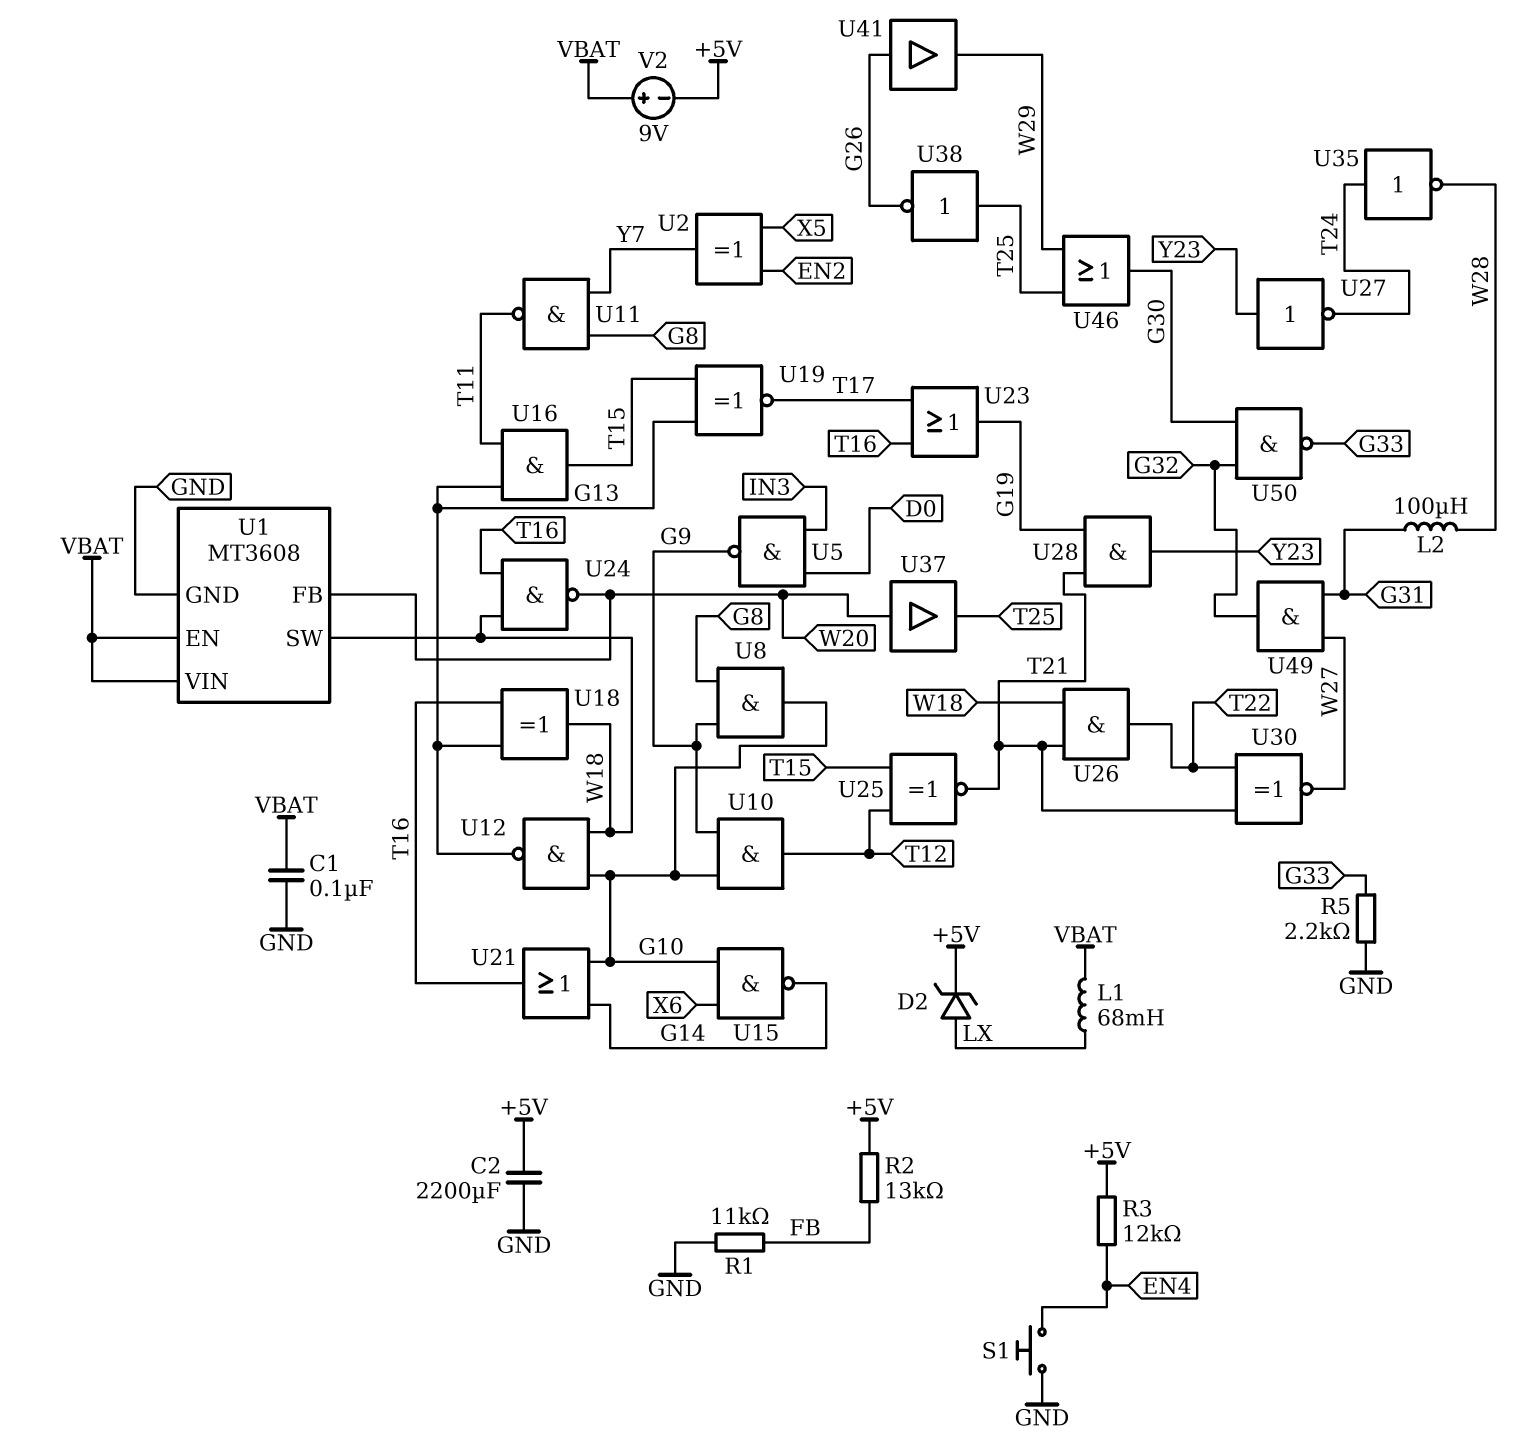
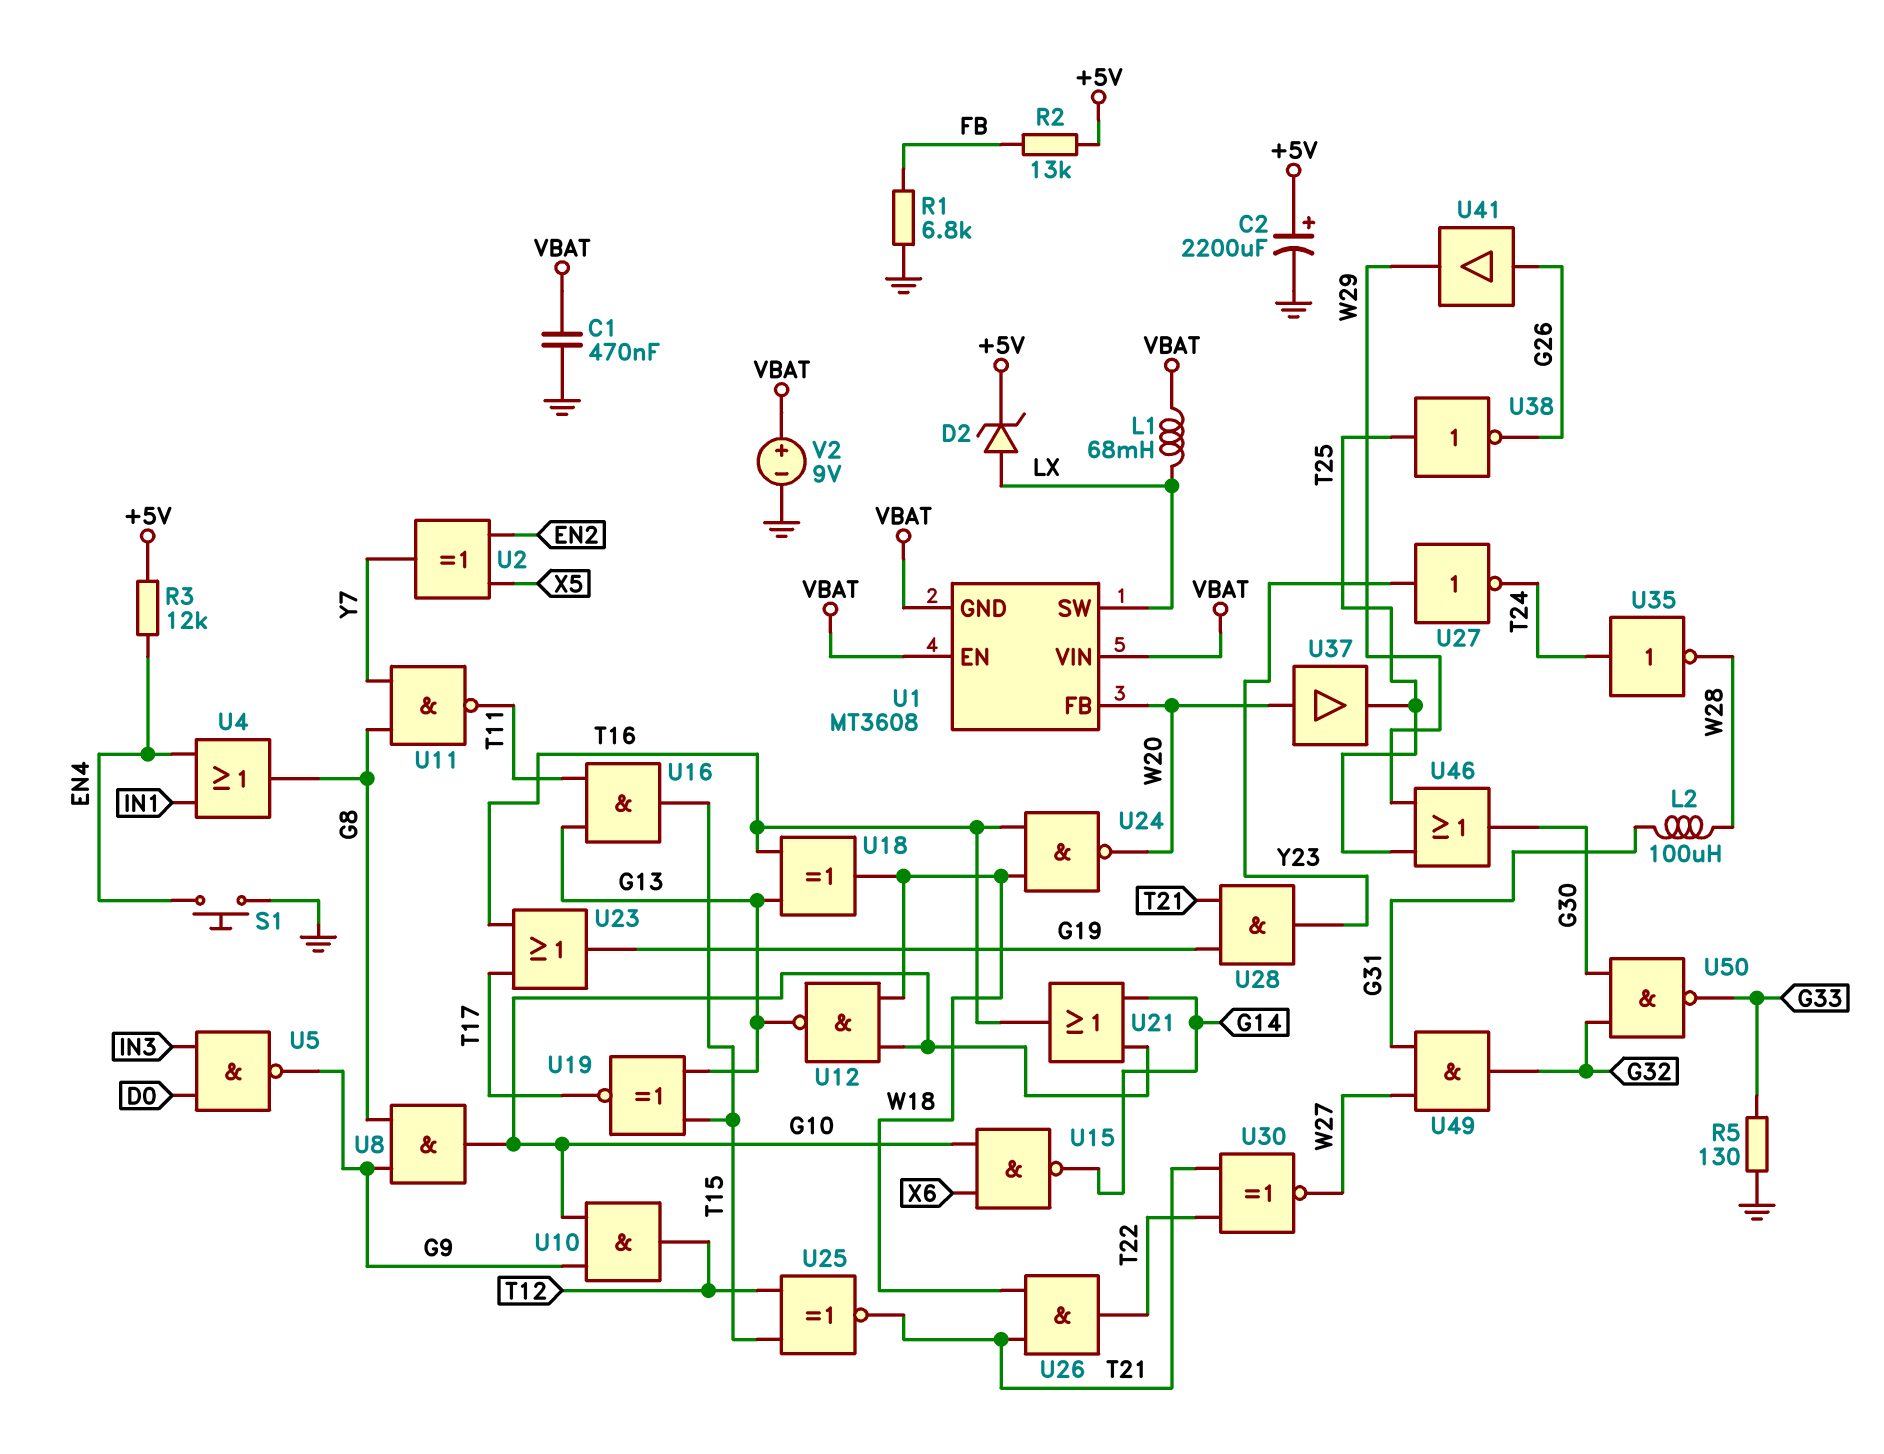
C1: 100nF (GND, VBAT) -> 470nF (GND, VBAT)
C2: 2200uF (+5V, GND) -> 2200uF (plus +5V, minus GND)
R1: 11k (FB, GND) -> 6.8k (FB, GND)
R5: 2.2k (G33, GND) -> 130 (G33, GND)
U1 pin GND: GND -> VBAT
U1 pin SW: W18 -> LX
U4: none -> OR (in EN4, in IN1, out G8)
V2: 9V (plus VBAT, minus +5V) -> 9V (plus VBAT, minus GND)

